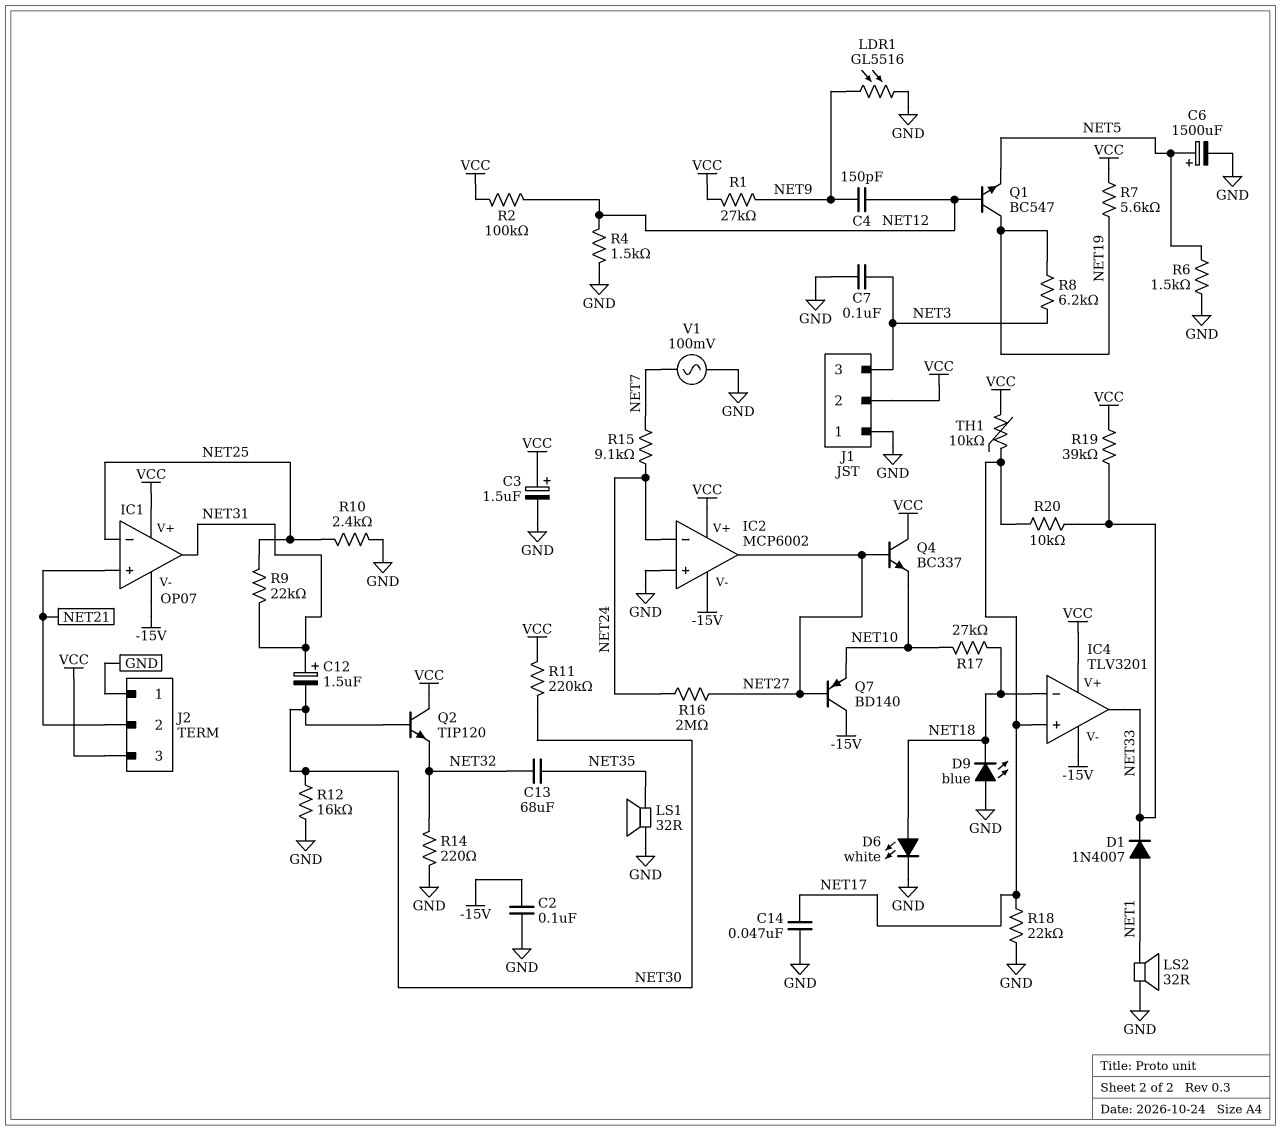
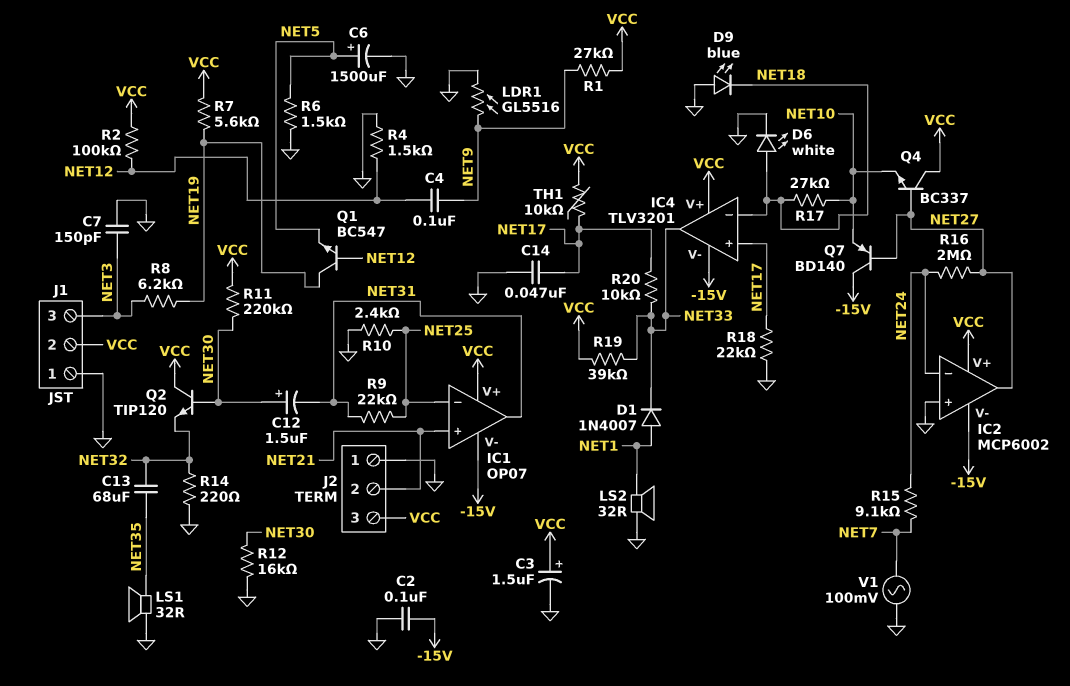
C4: 150pF (NET9, NET12) -> 100nF (NET9, NET12)
C7: 100nF (GND, NET3) -> 150pF (GND, NET3)
C12: 1.5uF (plus NET31, minus NET30) -> 1.5uF (plus NET30, minus NET31)

